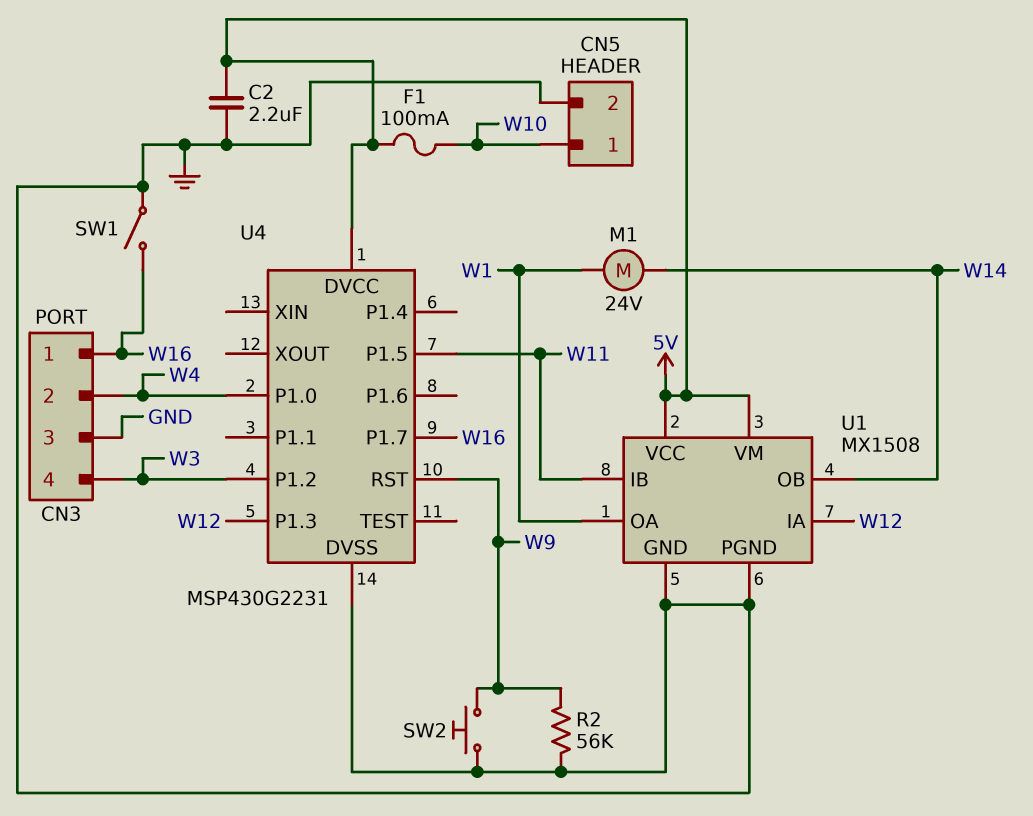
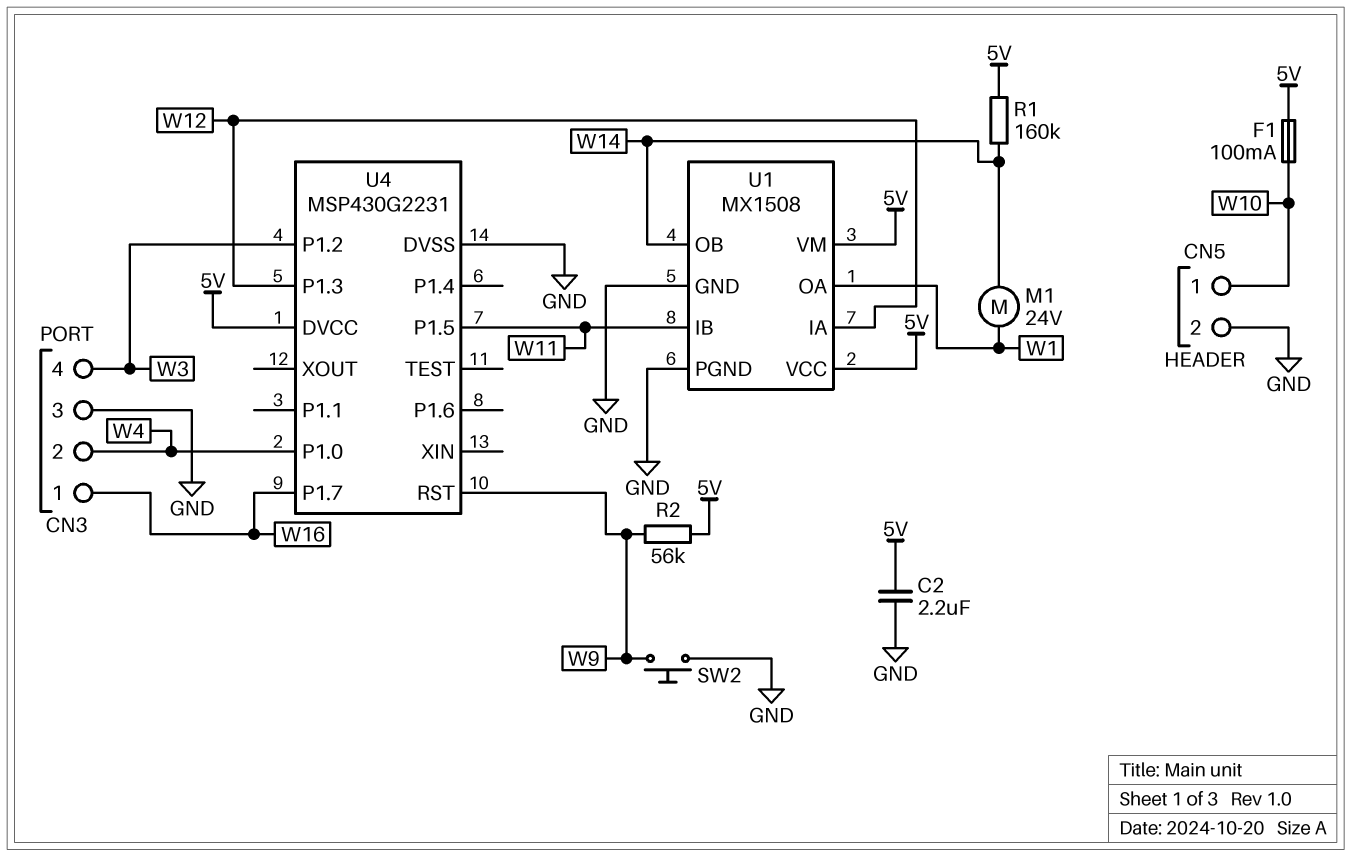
R1: none -> 160k (5V, W14)
R2: 56k (GND, W9) -> 56k (5V, W9)
SW1: switch (GND, W16) -> none

